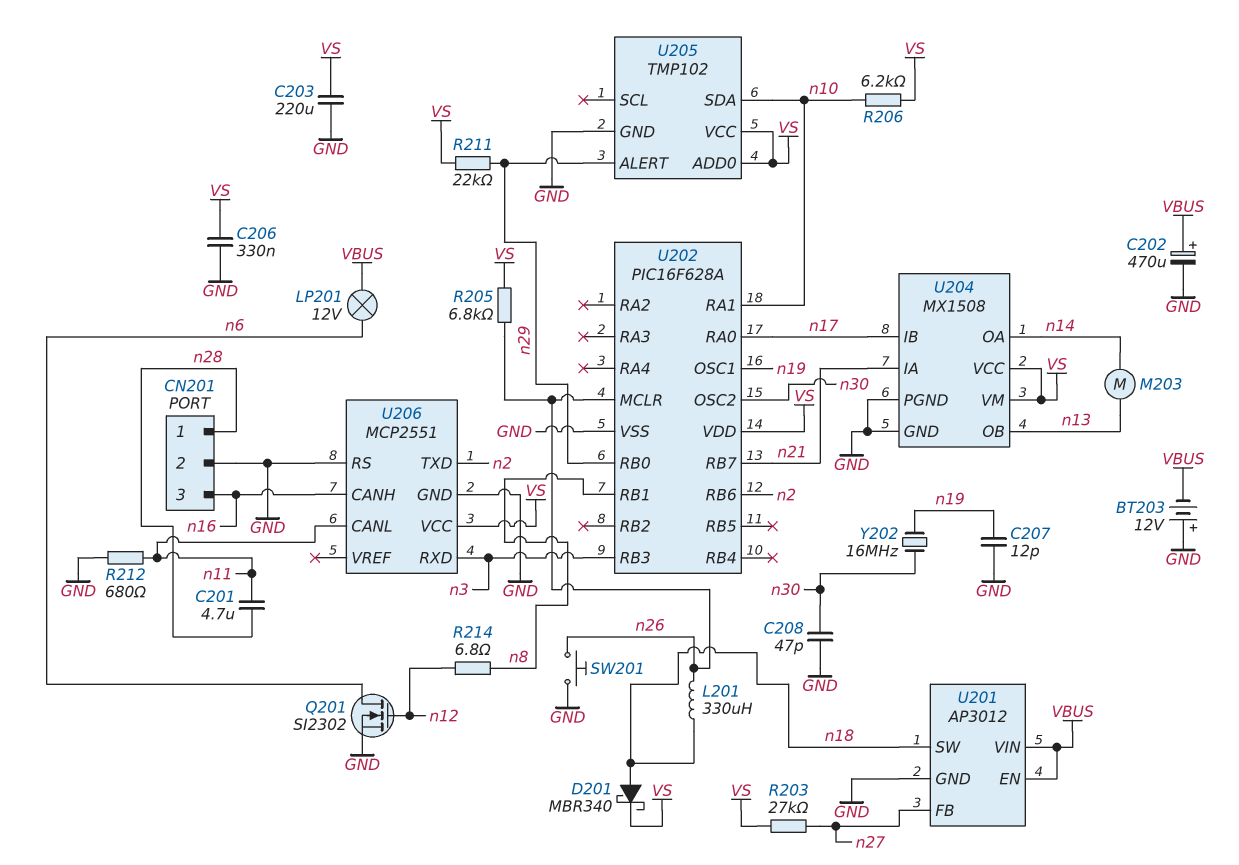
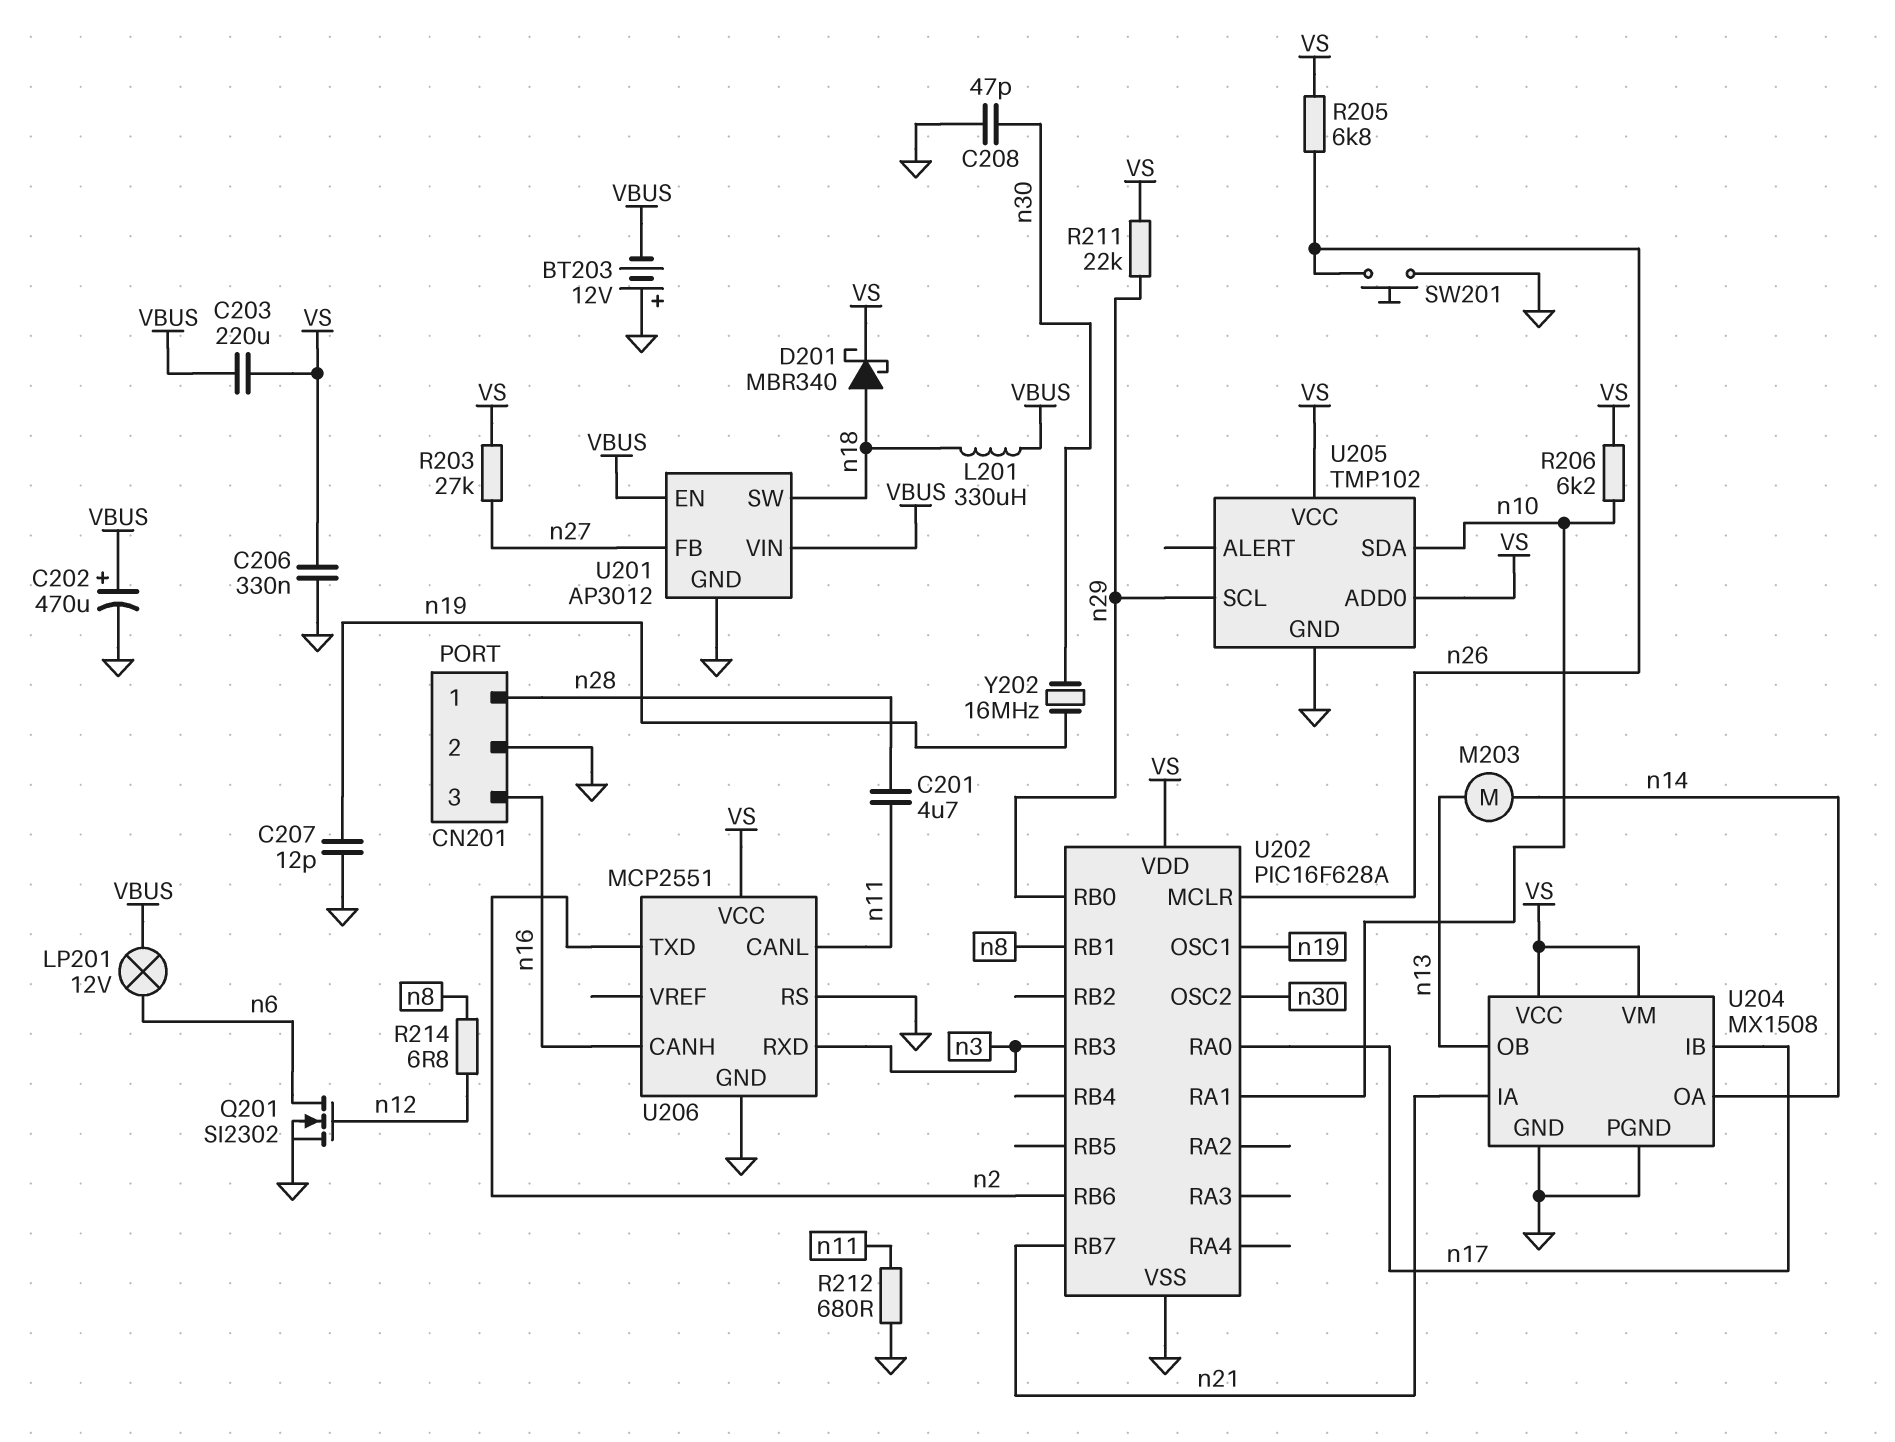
C203: 220uF (GND, VS) -> 220uF (VBUS, VS)
L201: 330uH (n18, n26) -> 330uH (VBUS, n18)
U205 pin ALERT: n29 -> none
U205 pin SCL: none -> n29

